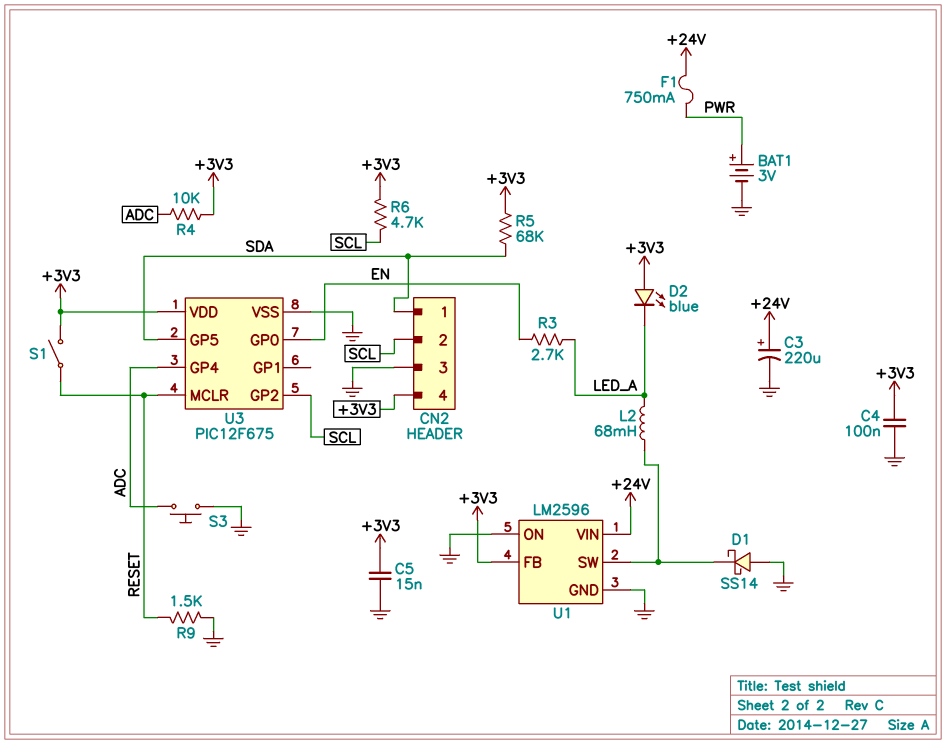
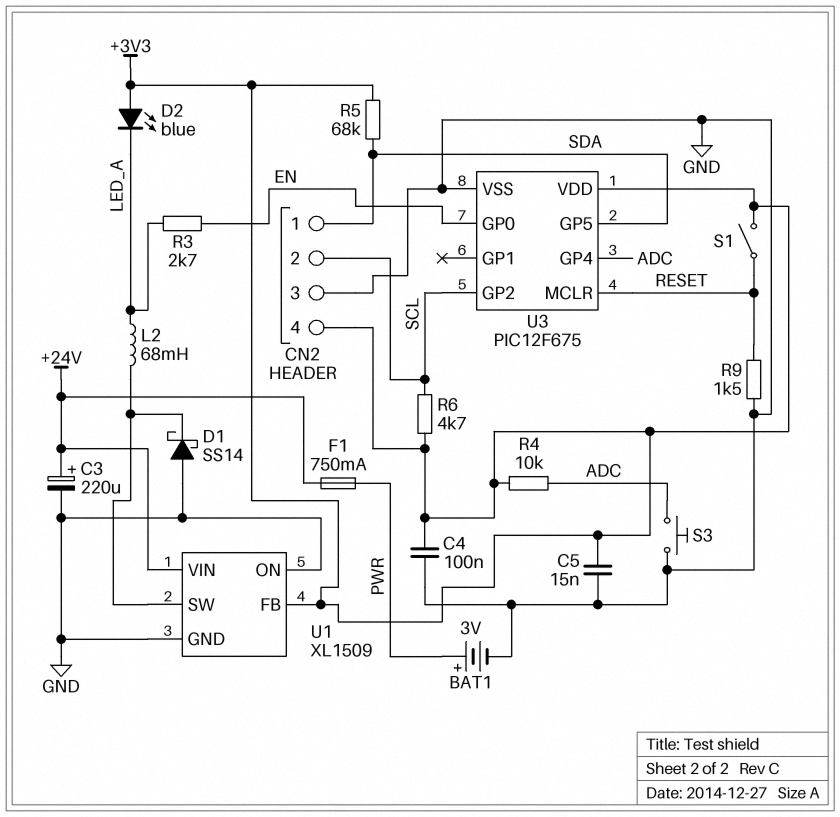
U1: LM2596 -> XL1509

